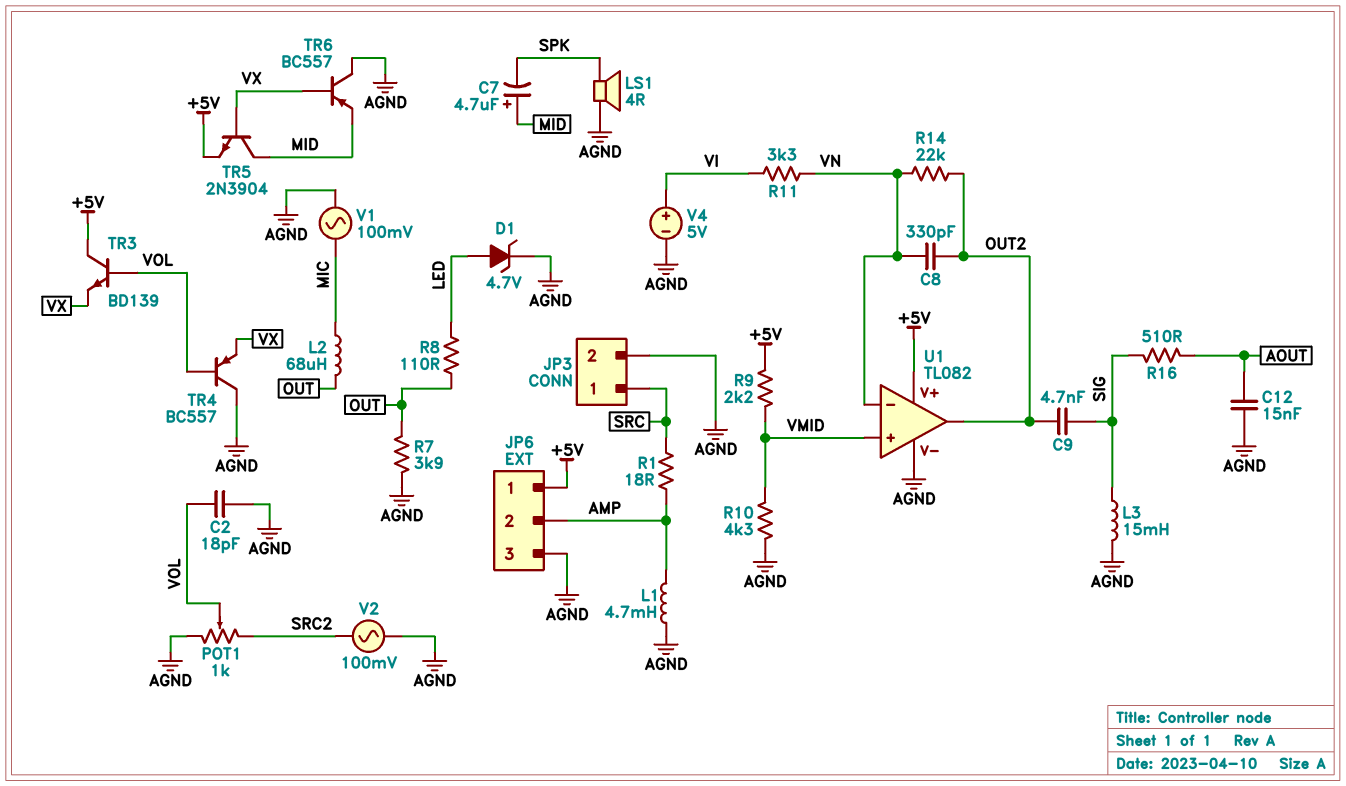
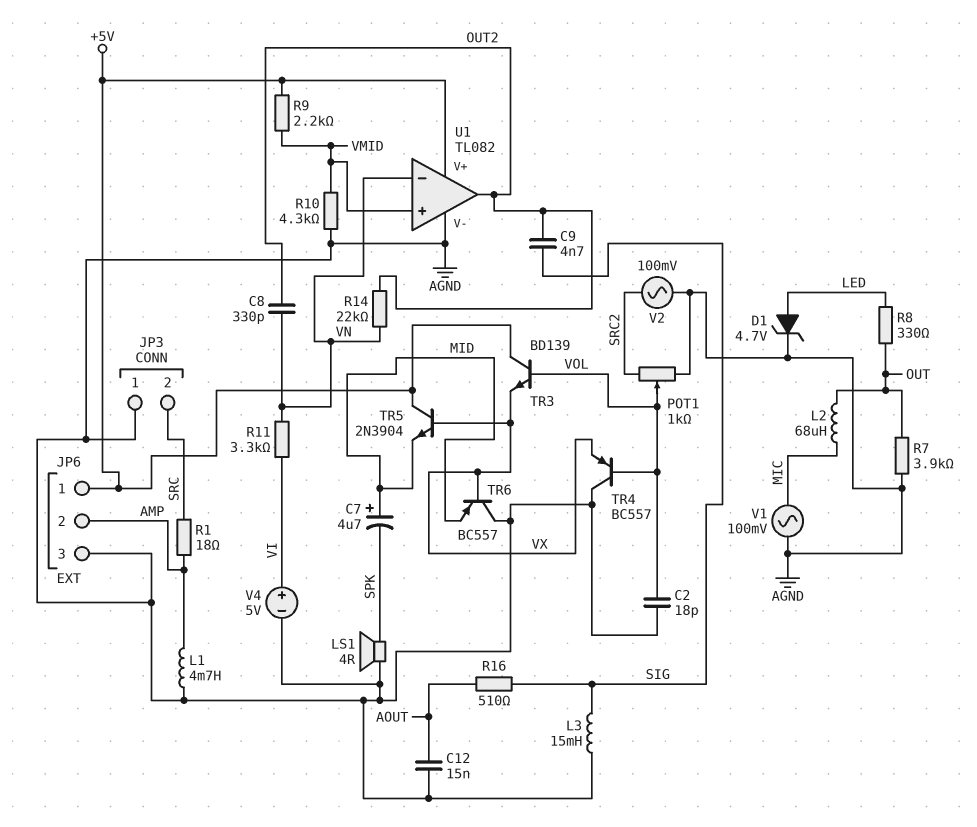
JP3 pin 1: SRC -> AGND
JP3 pin 2: AGND -> SRC
R8: 110 (LED, OUT) -> 330 (LED, OUT)
TR5: NPN 2N3904 (B VX, C MID, E +5V) -> NPN 2N3904 (B VX, C +5V, E MID)

